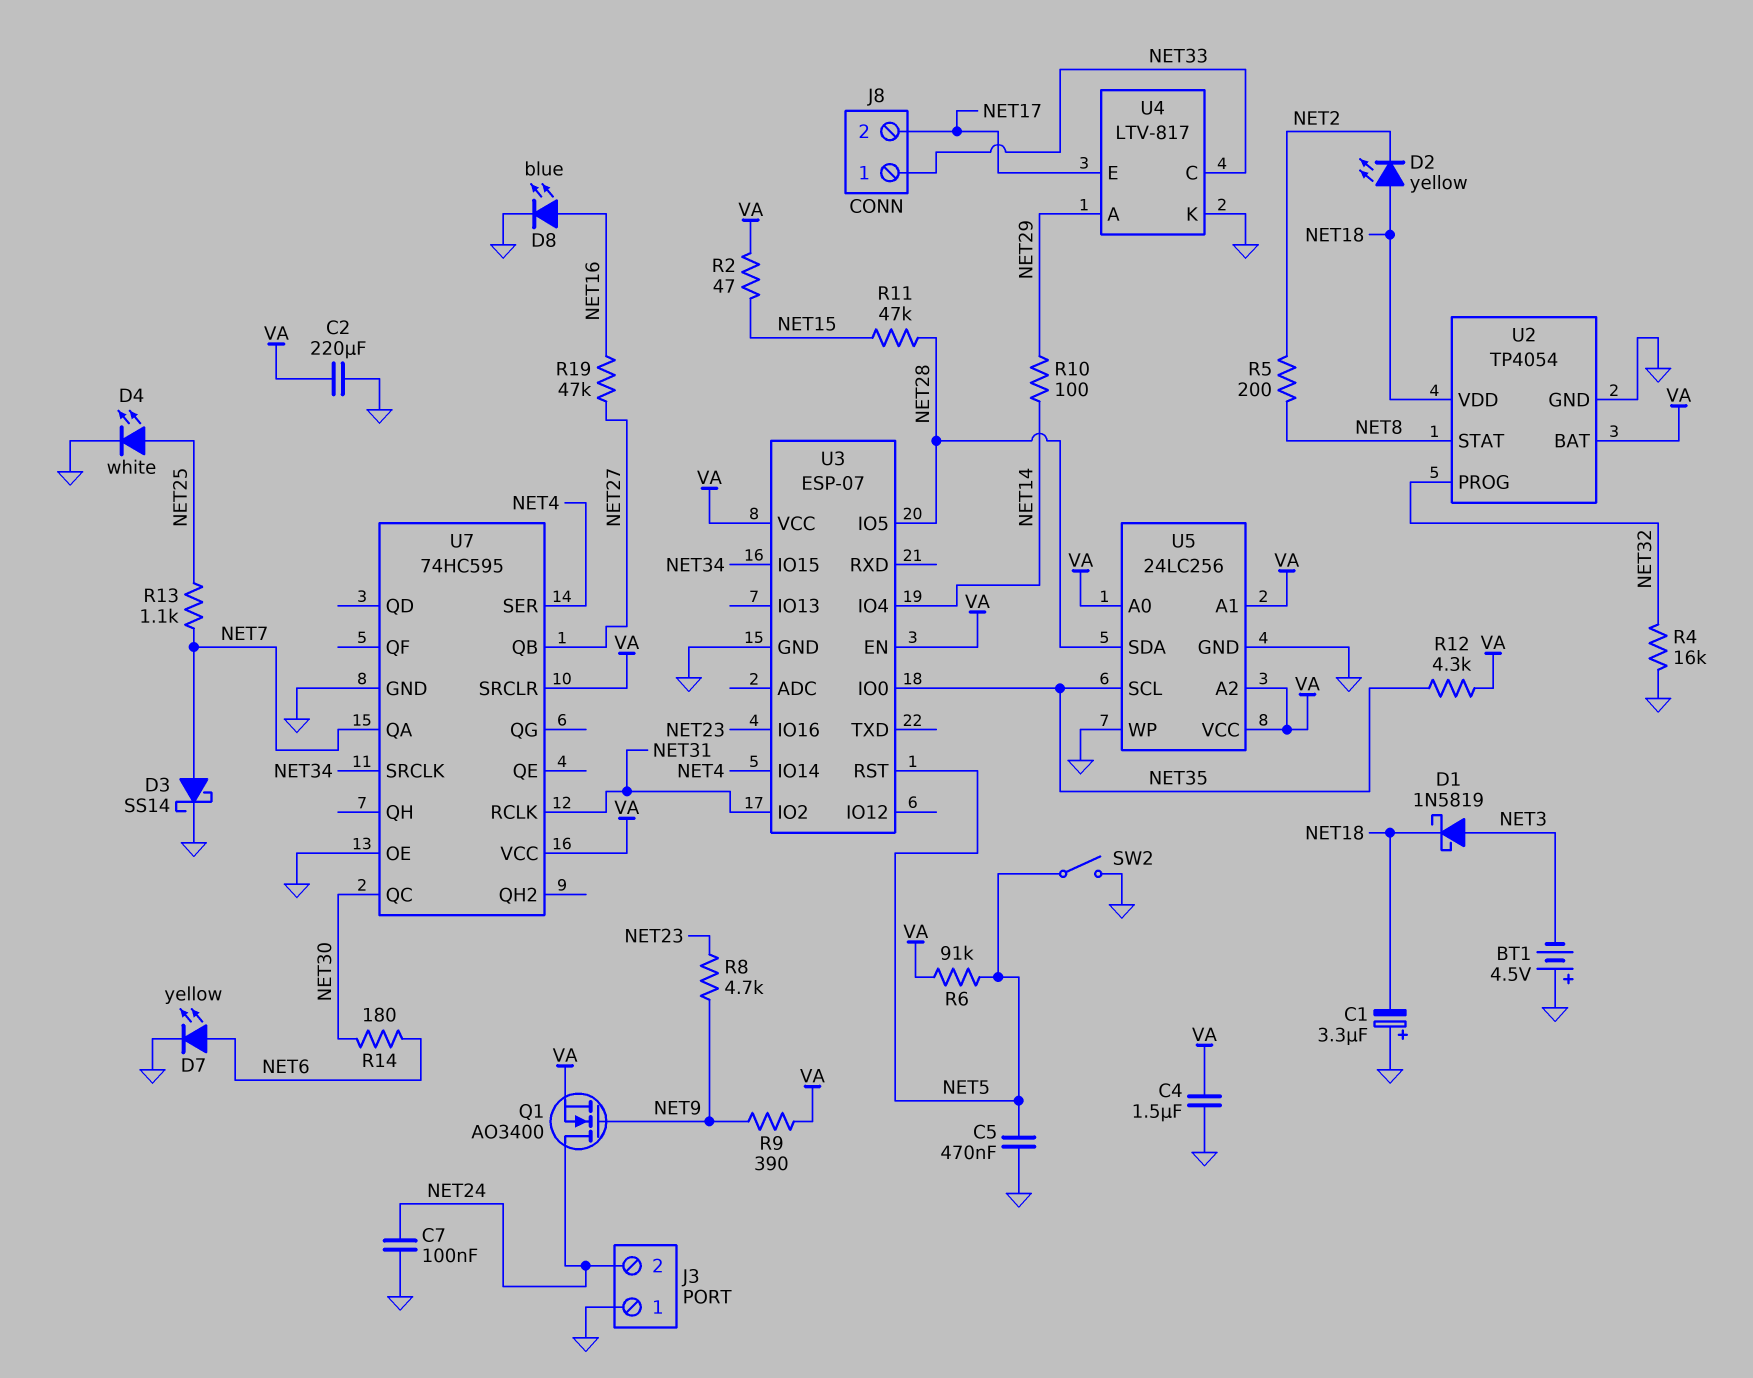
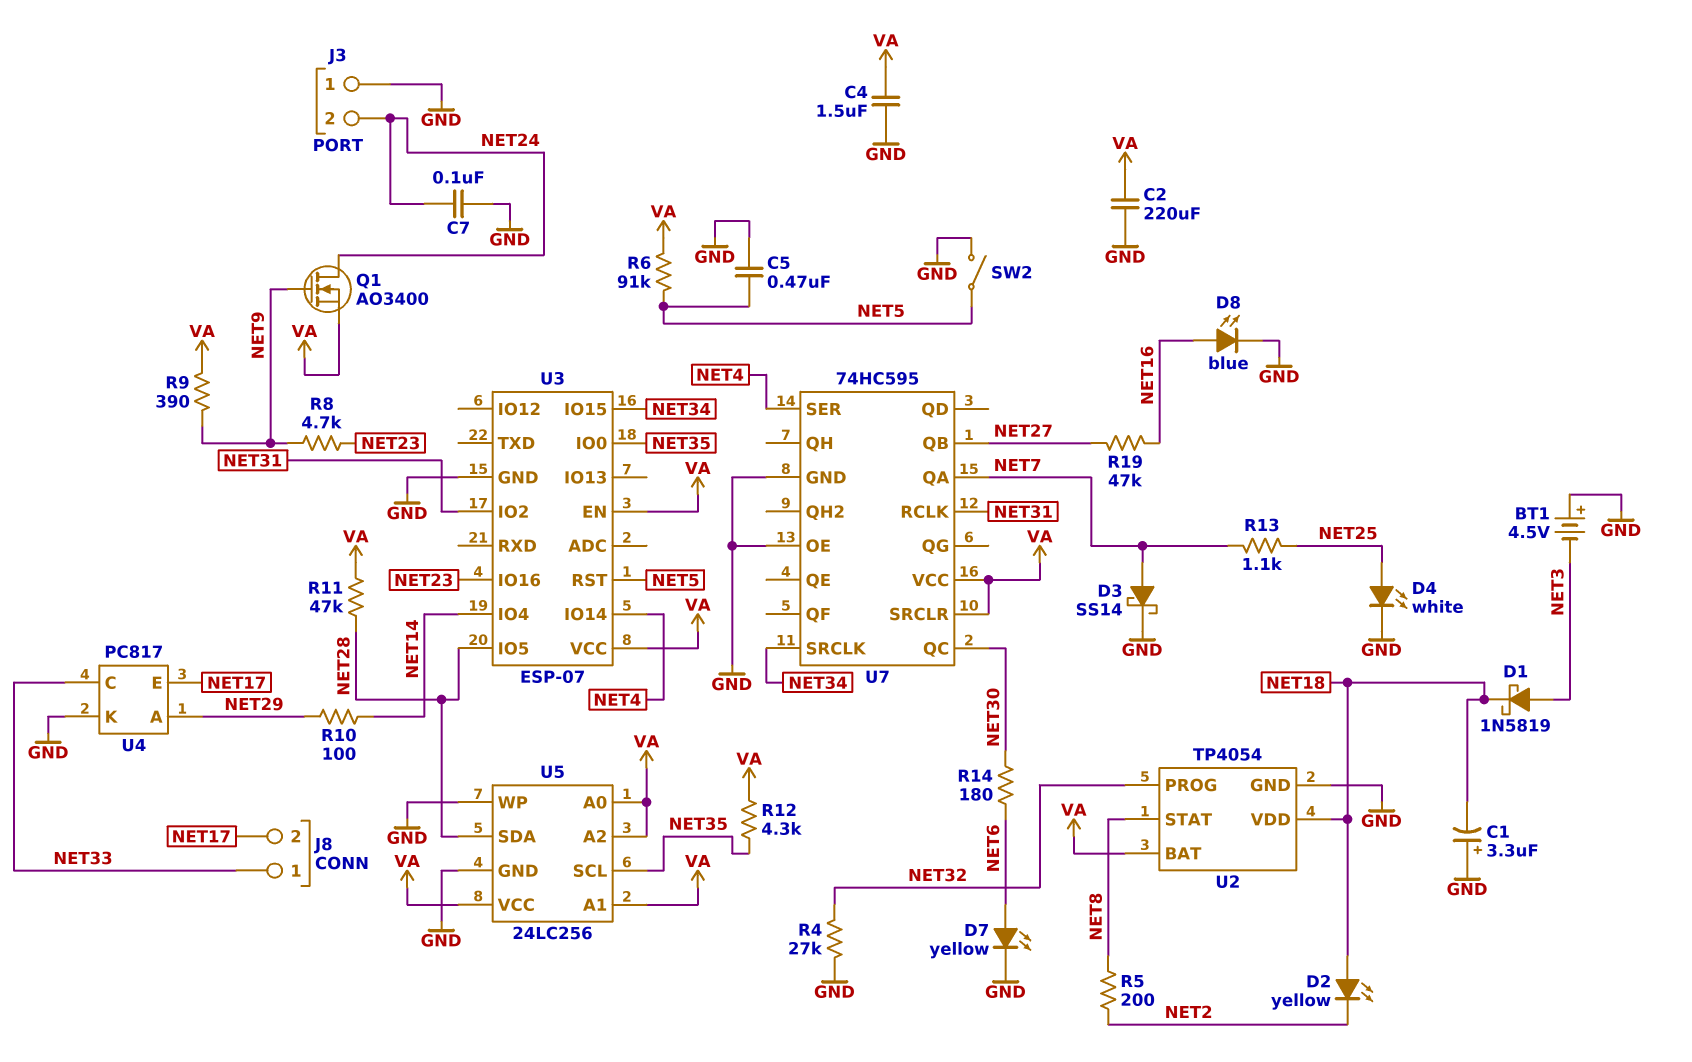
R2: 47 (NET15, VA) -> none
R4: 16k (GND, NET32) -> 27k (GND, NET32)
R11: 47k (NET15, NET28) -> 47k (NET28, VA)
U4: LTV-817 -> PC817

